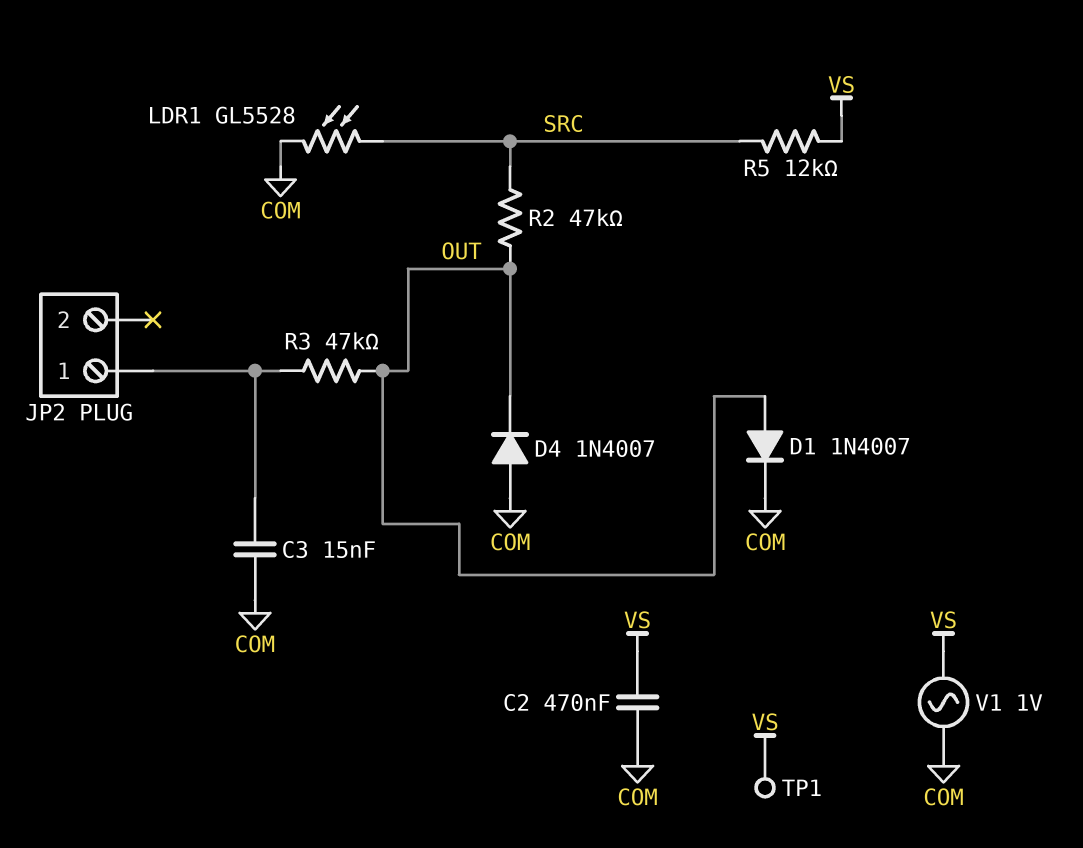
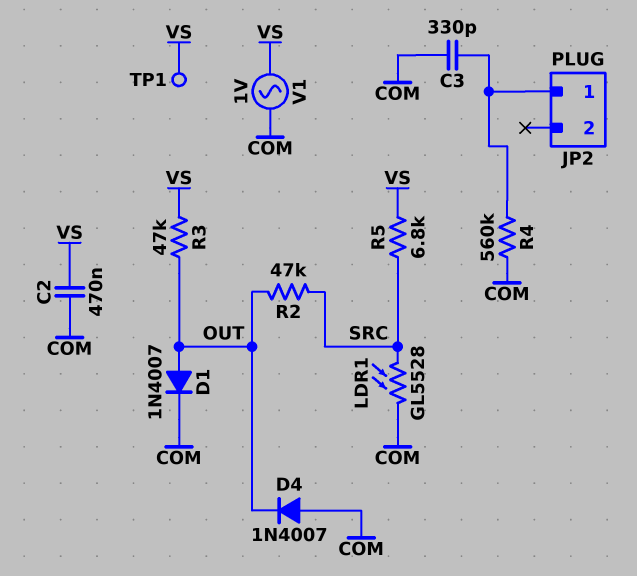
C3: 15nF (COM, JP2/1) -> 330pF (COM, JP2/1)
R3: 47k (JP2/1, OUT) -> 47k (OUT, VS)
R4: none -> 560k (COM, JP2/1)
R5: 12k (SRC, VS) -> 6.8k (SRC, VS)

